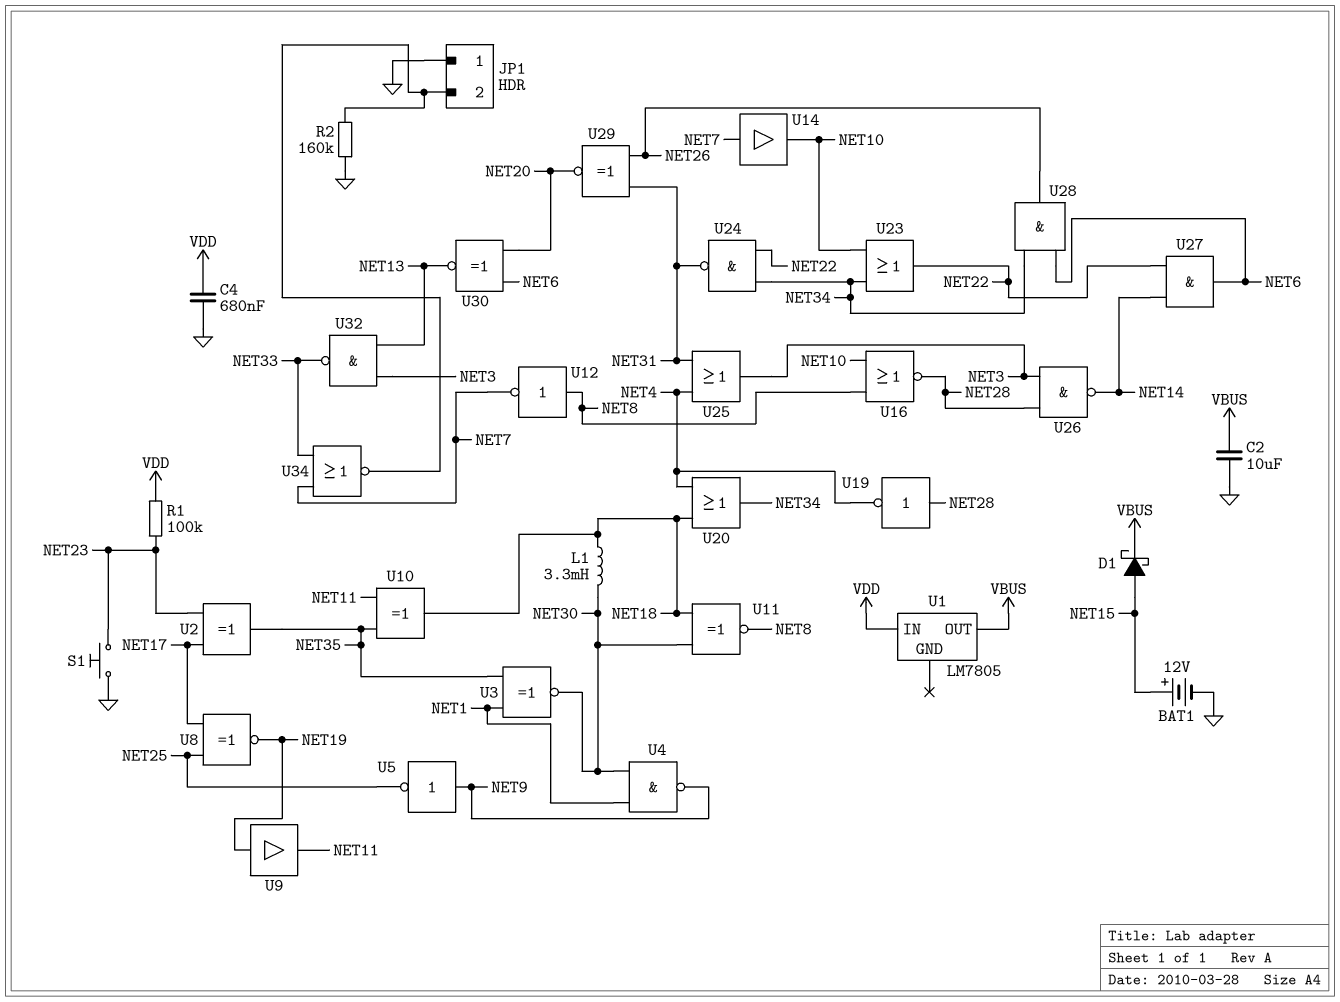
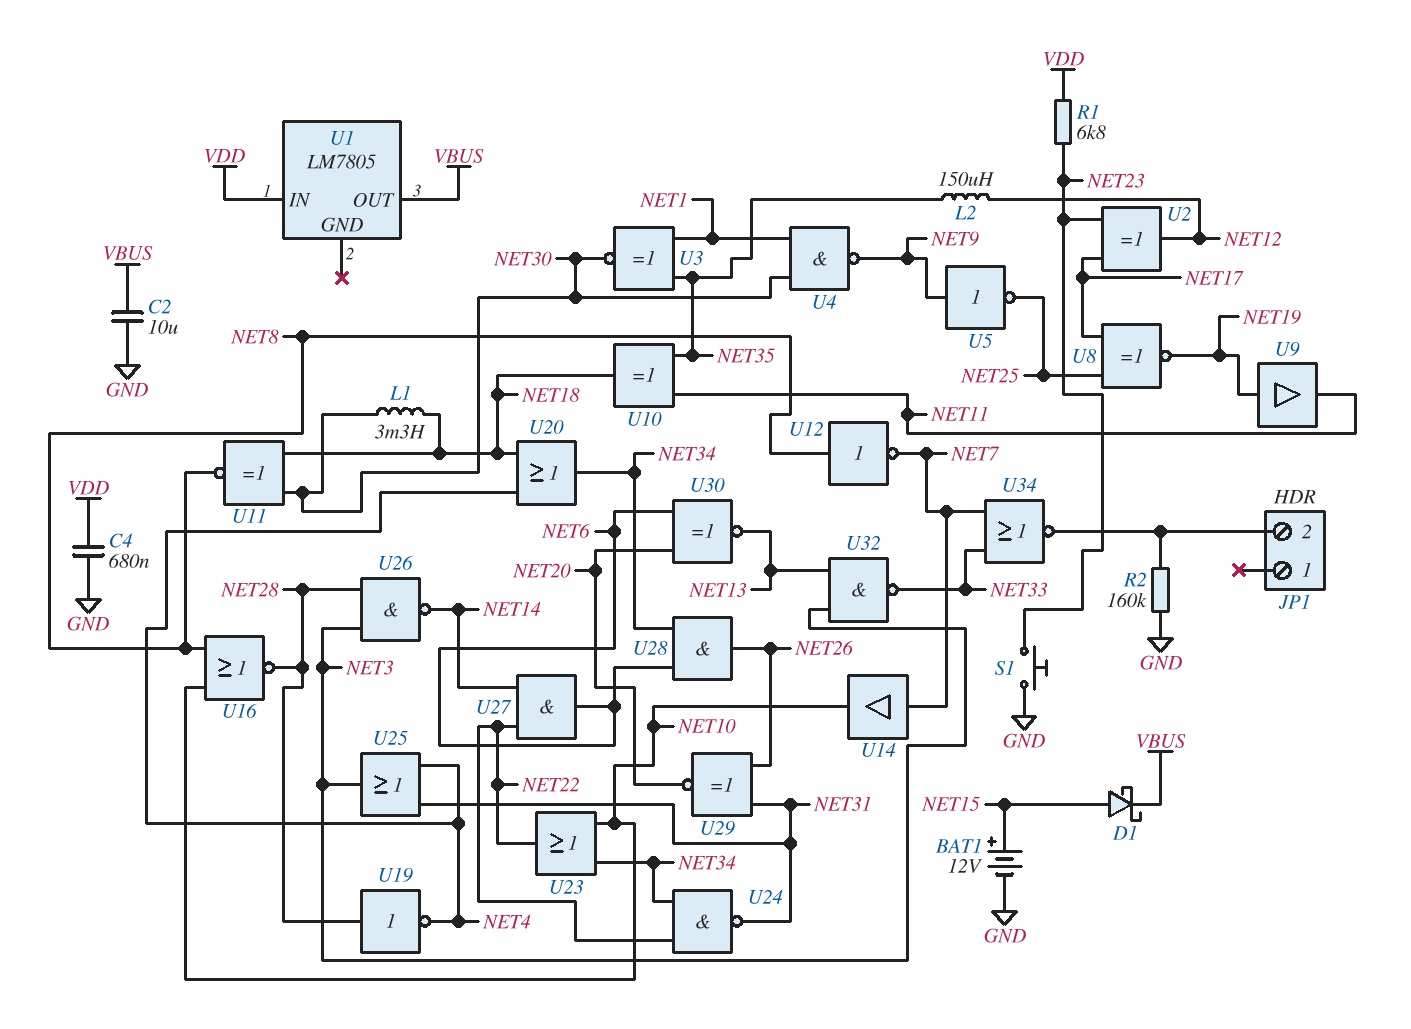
JP1 pin 1: GND -> none
L2: none -> 150uH (NET12, NET35)
R1: 100k (NET23, VDD) -> 6.8k (NET23, VDD)
U2: XOR (in NET17, in NET23, out NET35) -> XOR (in NET17, in NET23, out NET12)

